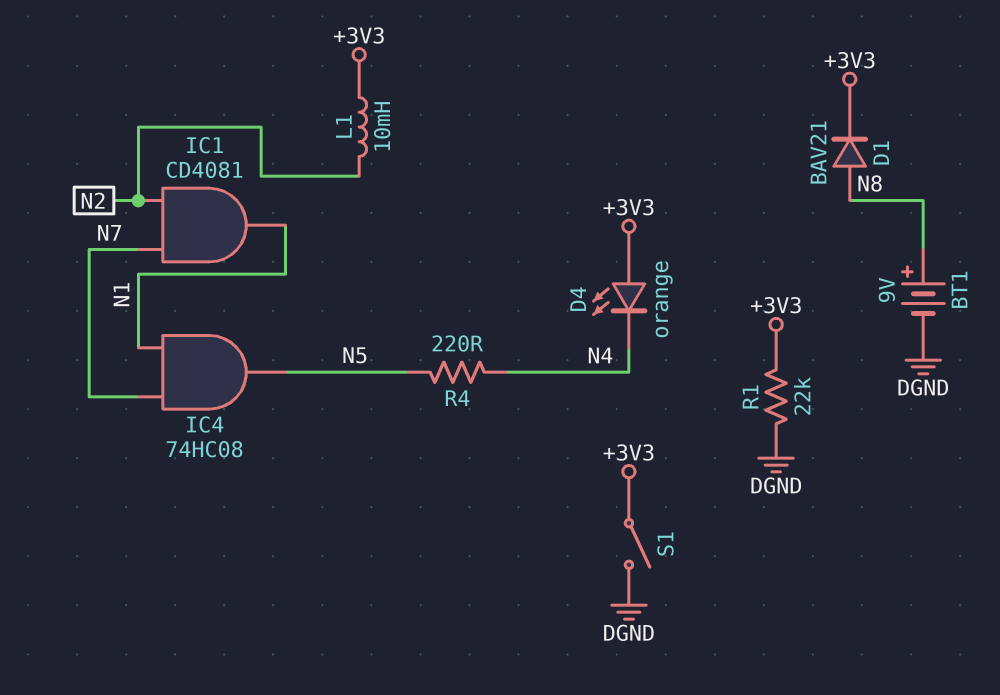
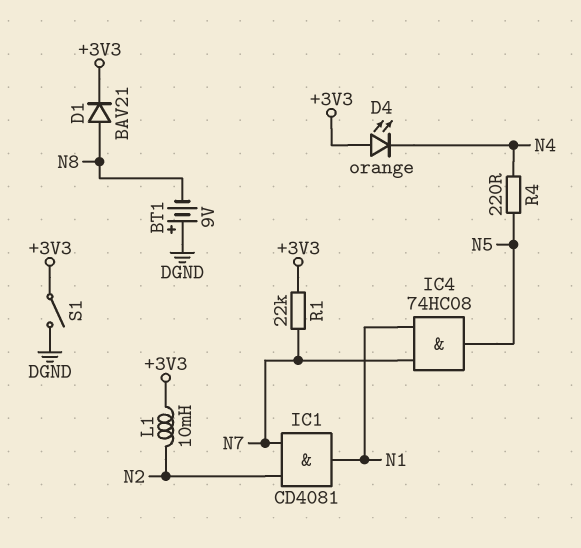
BT1: 9V (plus N8, minus DGND) -> 9V (plus DGND, minus N8)
R1: 22k (+3V3, DGND) -> 22k (+3V3, N7)

